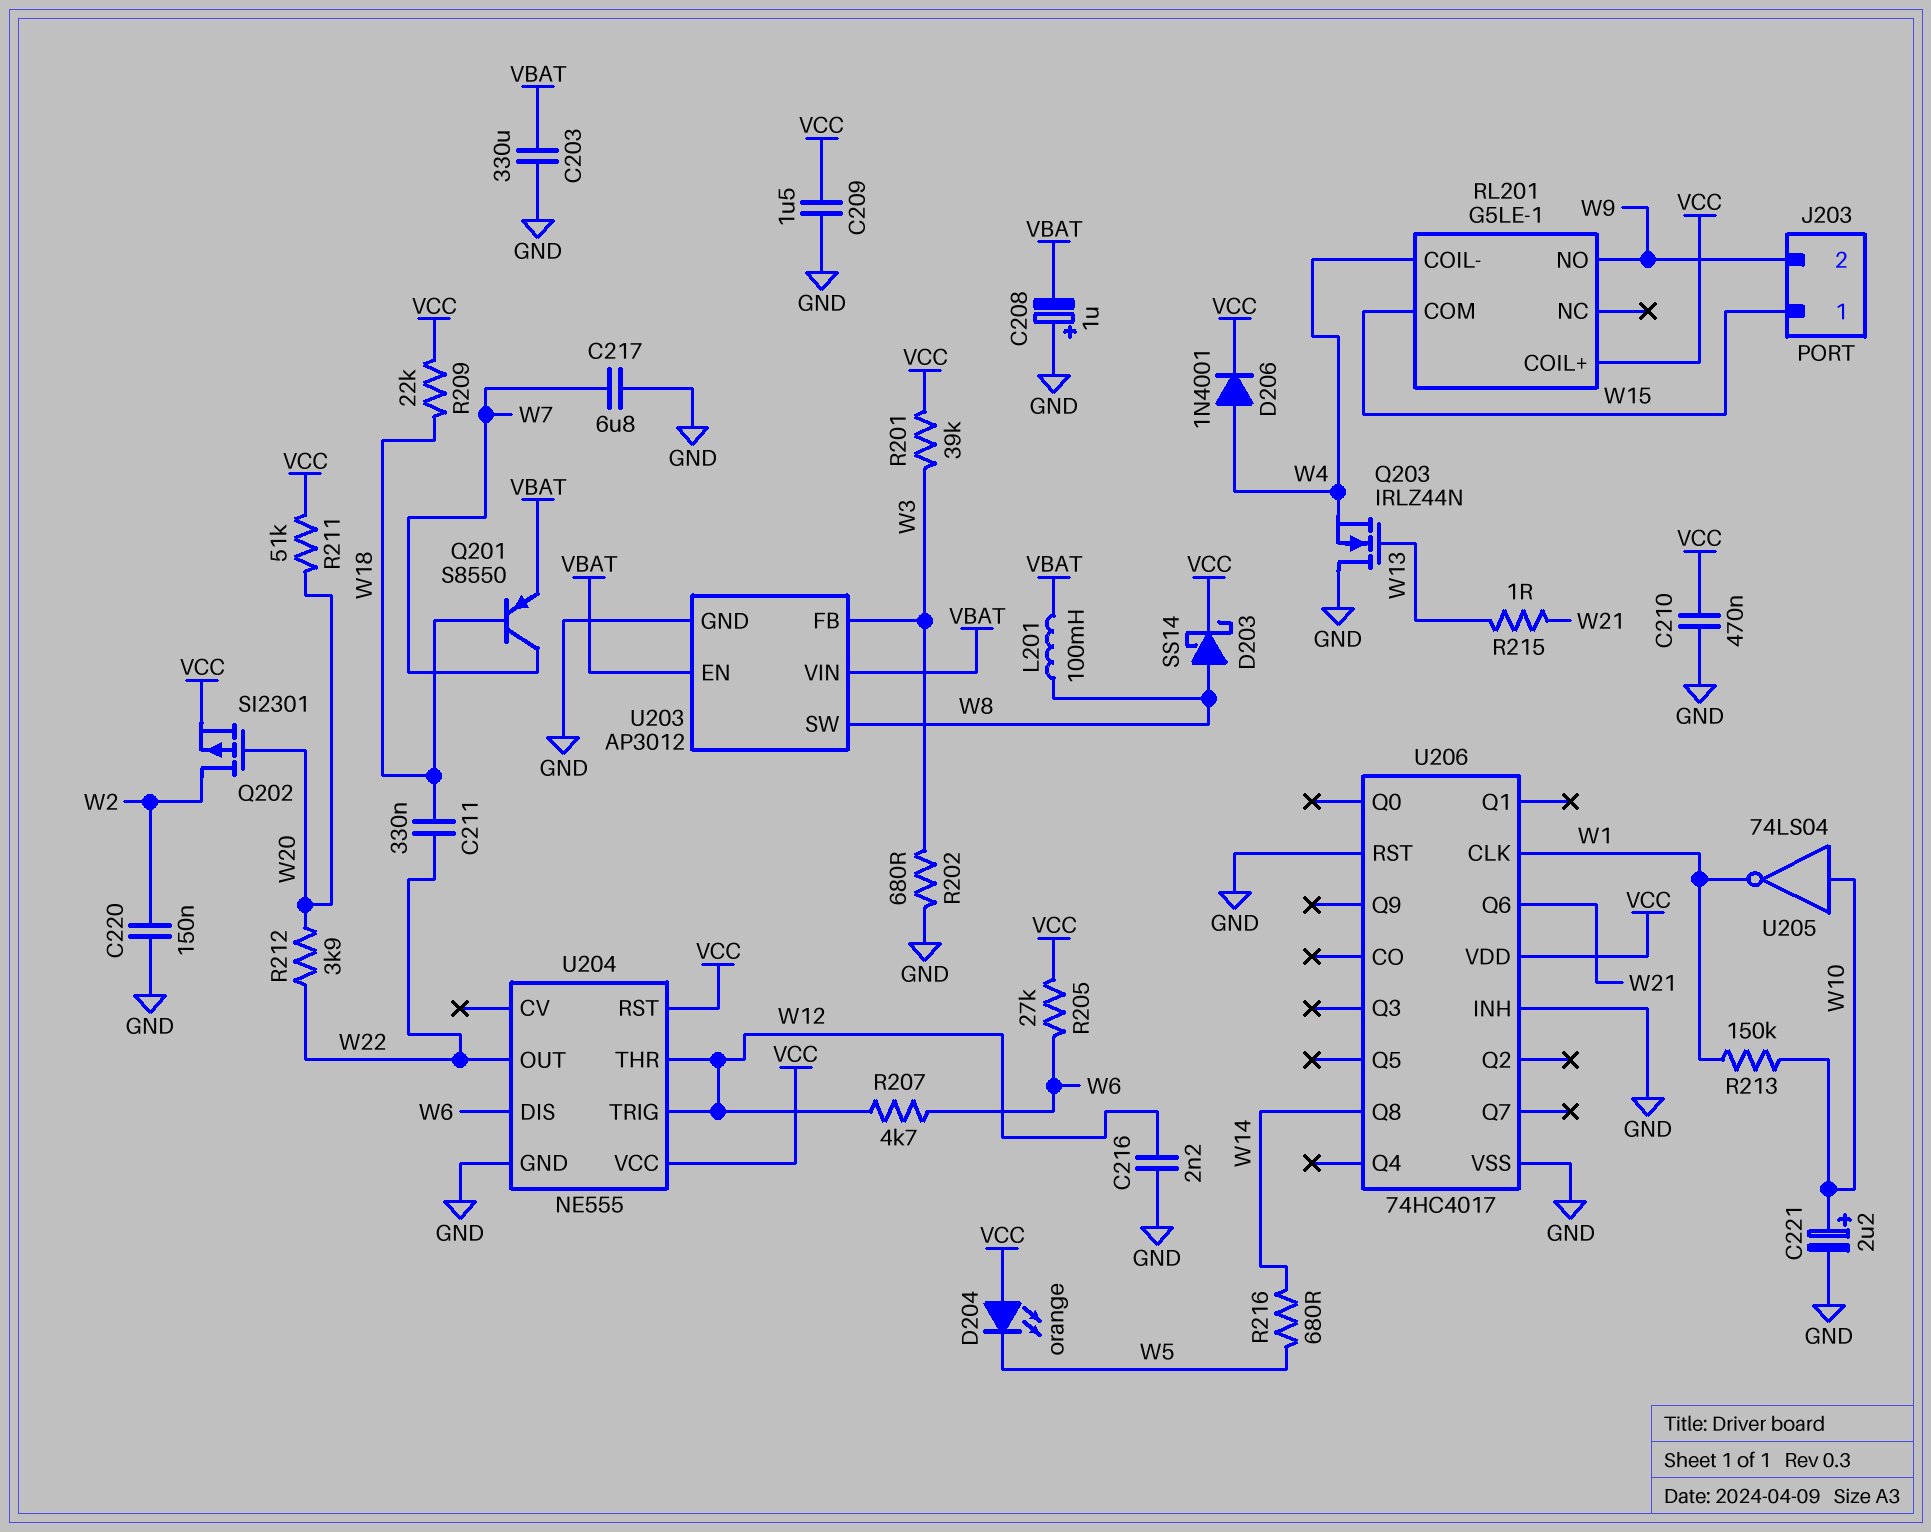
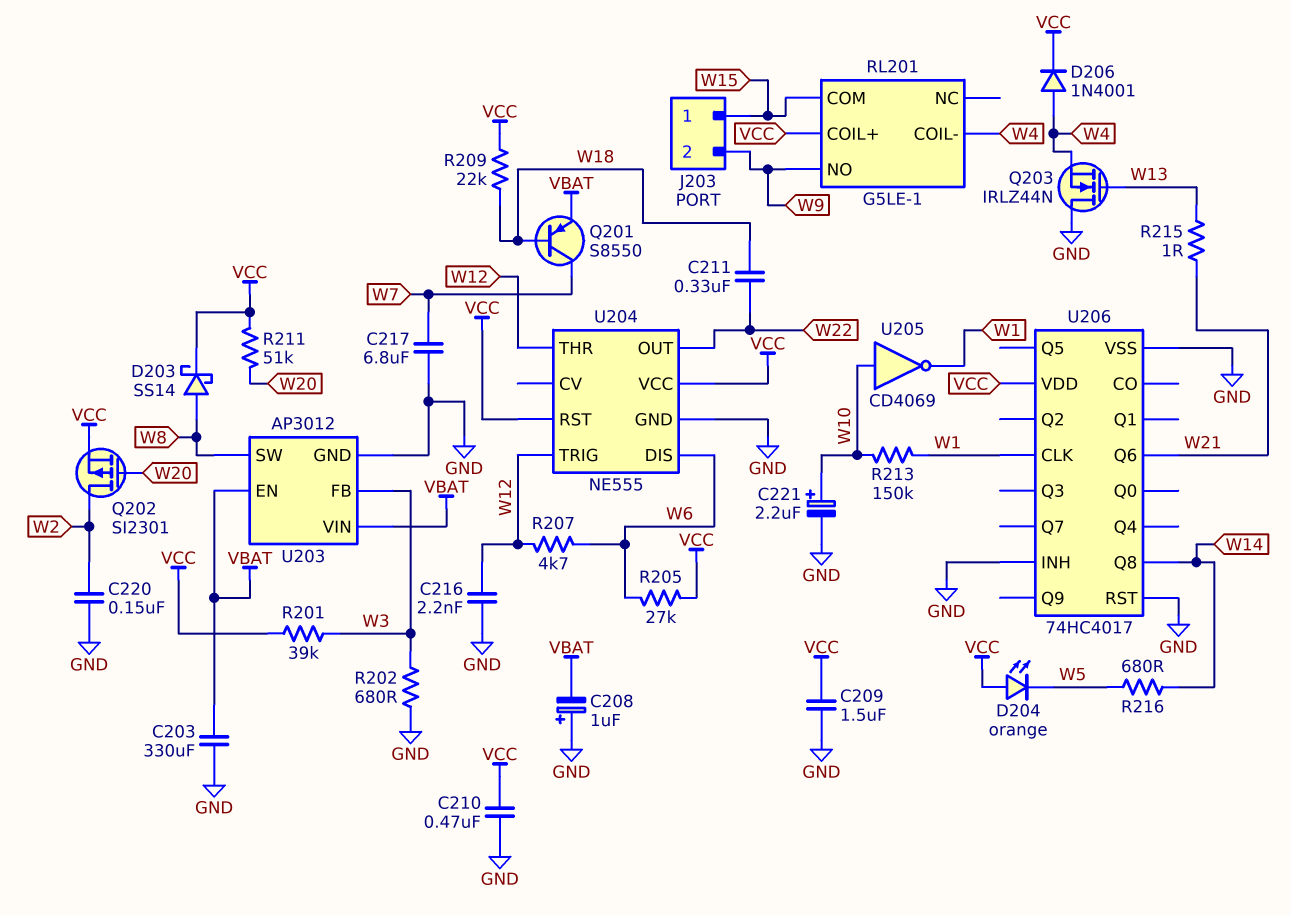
L201: 100mH (VBAT, W8) -> none
R212: 3.9k (W20, W22) -> none
U205: NOT 74LS04 (in W10, out W1) -> NOT CD4069 (in W10, out W1)

